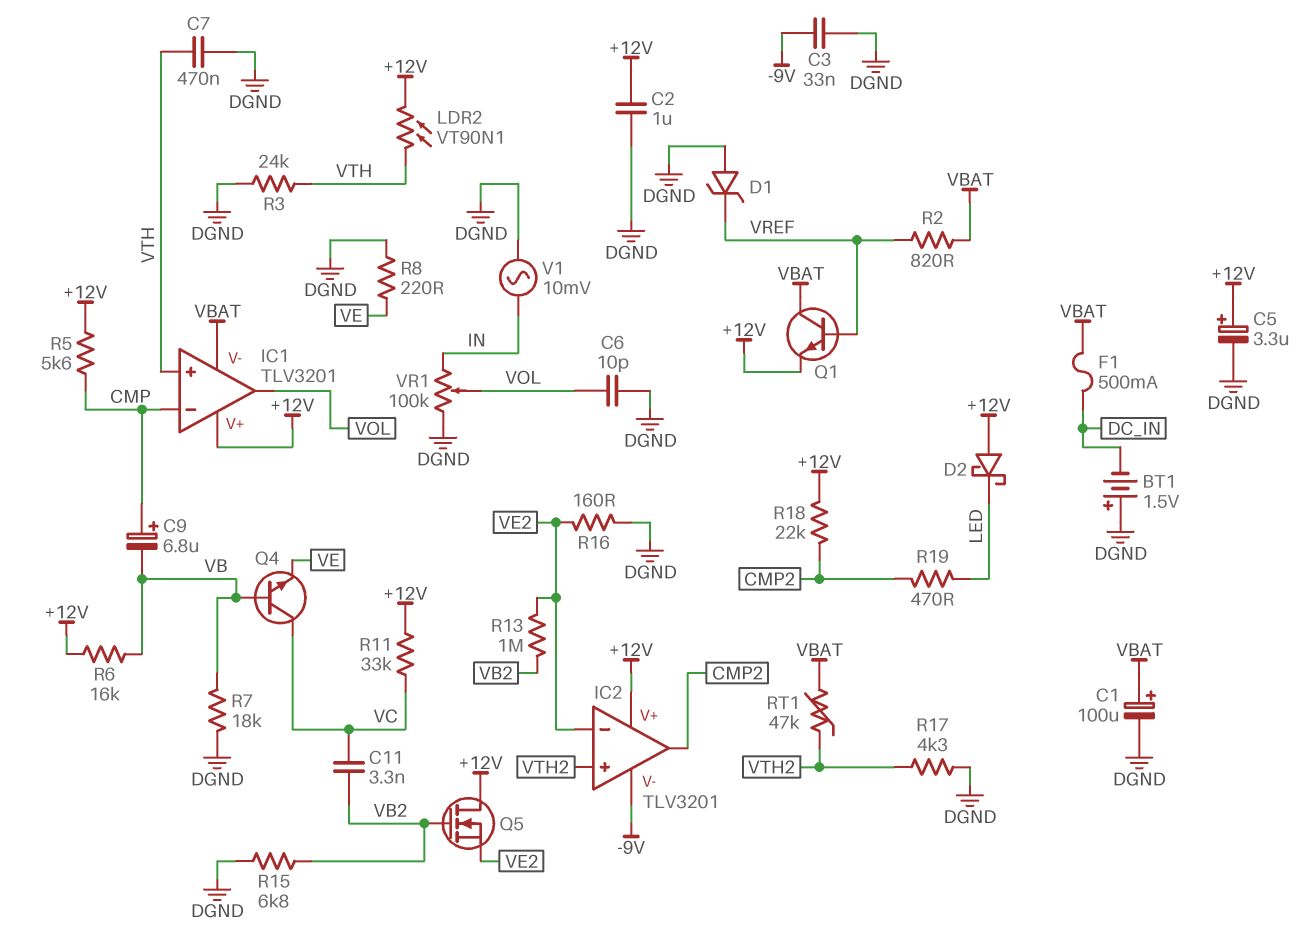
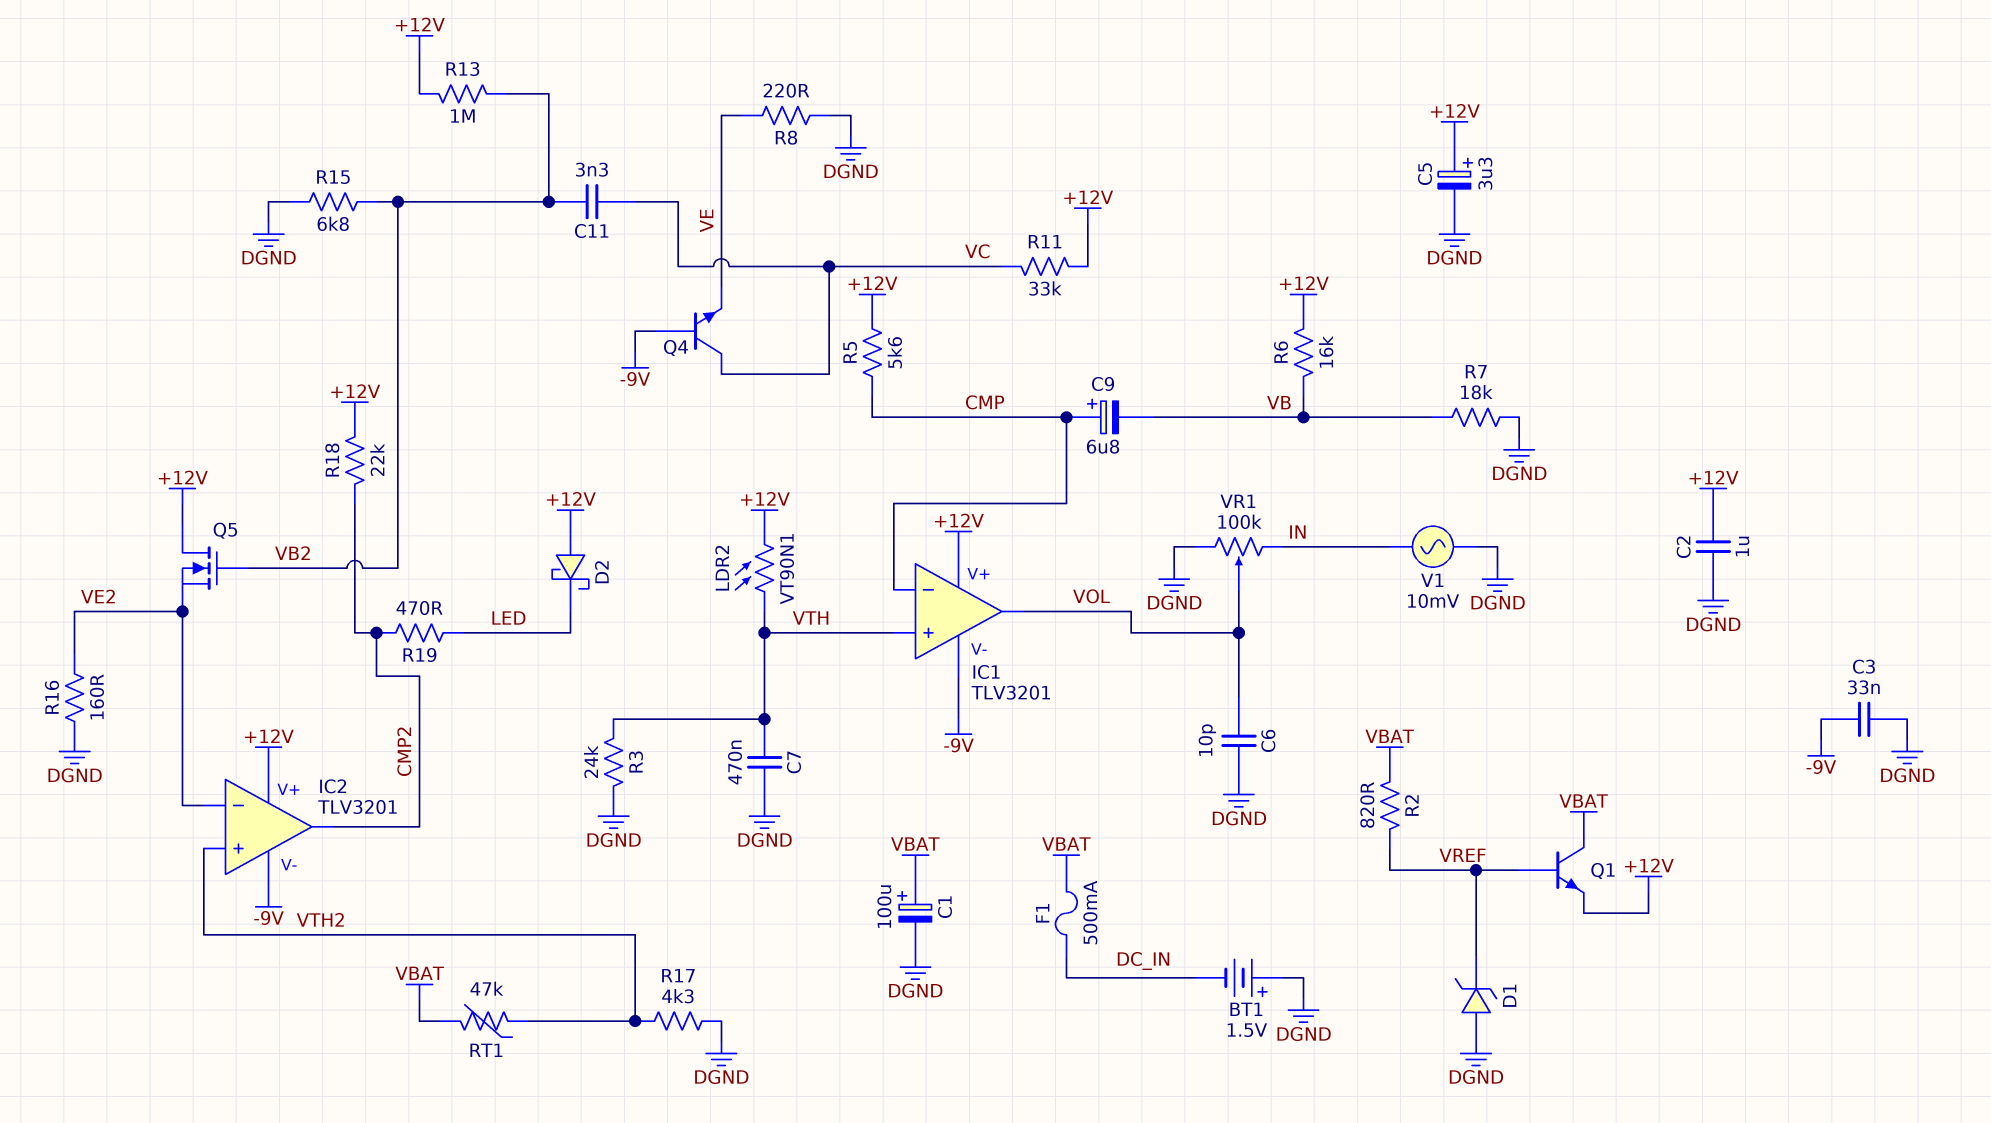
IC1 pin V-: VBAT -> -9V
Q4: NPN (B VB, C VC, E VE) -> NPN (B -9V, C VC, E VE)
R13: 1M (VB2, VE2) -> 1M (+12V, VB2)

